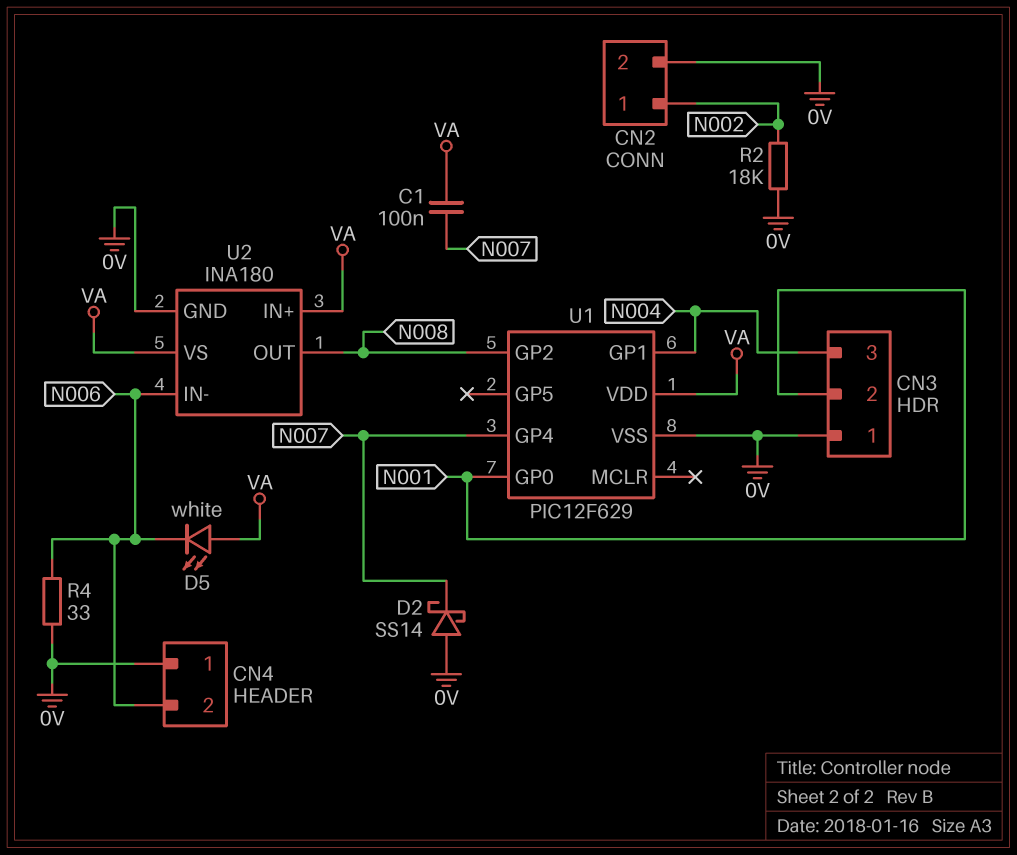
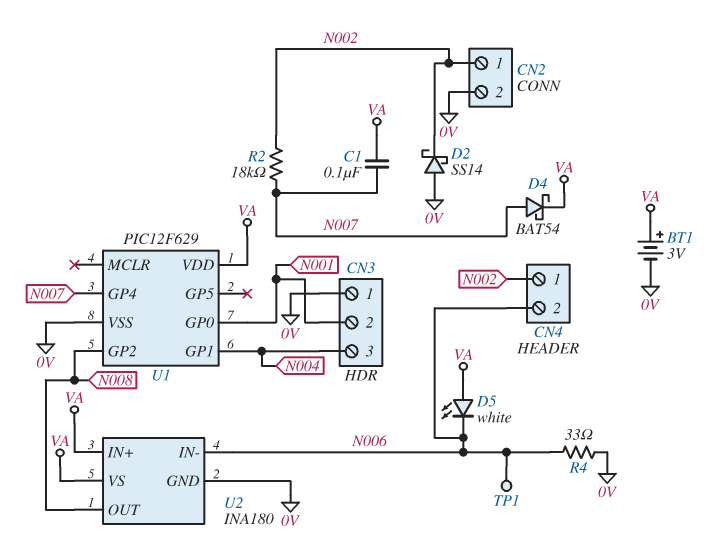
BT1: none -> 3V (plus VA, minus 0V)
CN4 pin 1: 0V -> N002
D2: schottky SS14 (A 0V, K N007) -> schottky SS14 (A 0V, K N002)
D4: none -> schottky BAT54 (A N007, K VA)
R2: 18k (0V, N002) -> 18k (N002, N007)
TP1: none -> test point (N006)

